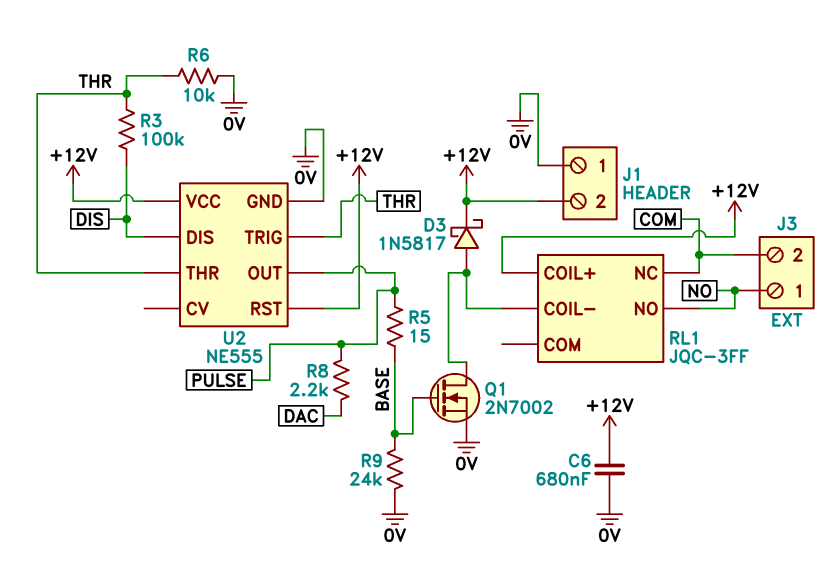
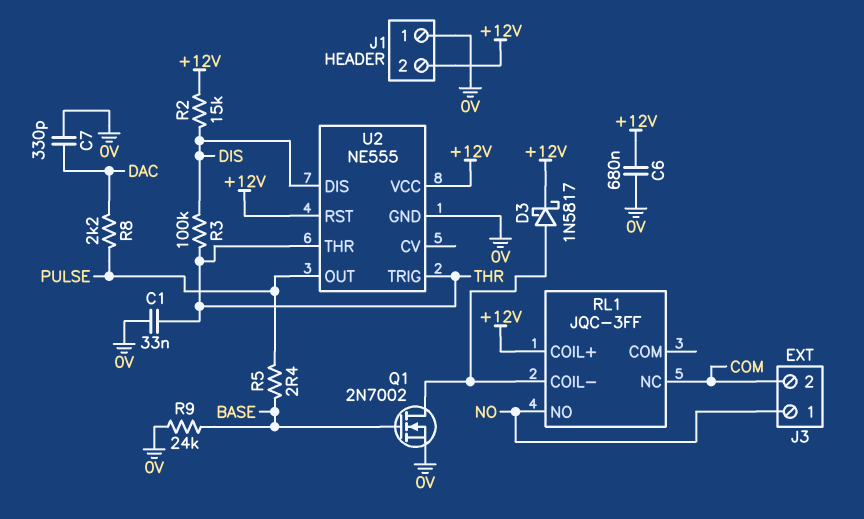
C1: none -> 33nF (0V, THR)
C7: none -> 330pF (0V, DAC)
R2: none -> 15k (+12V, DIS)
R5: 15 (BASE, PULSE) -> 2.4 (BASE, PULSE)
R6: 10k (0V, THR) -> none

